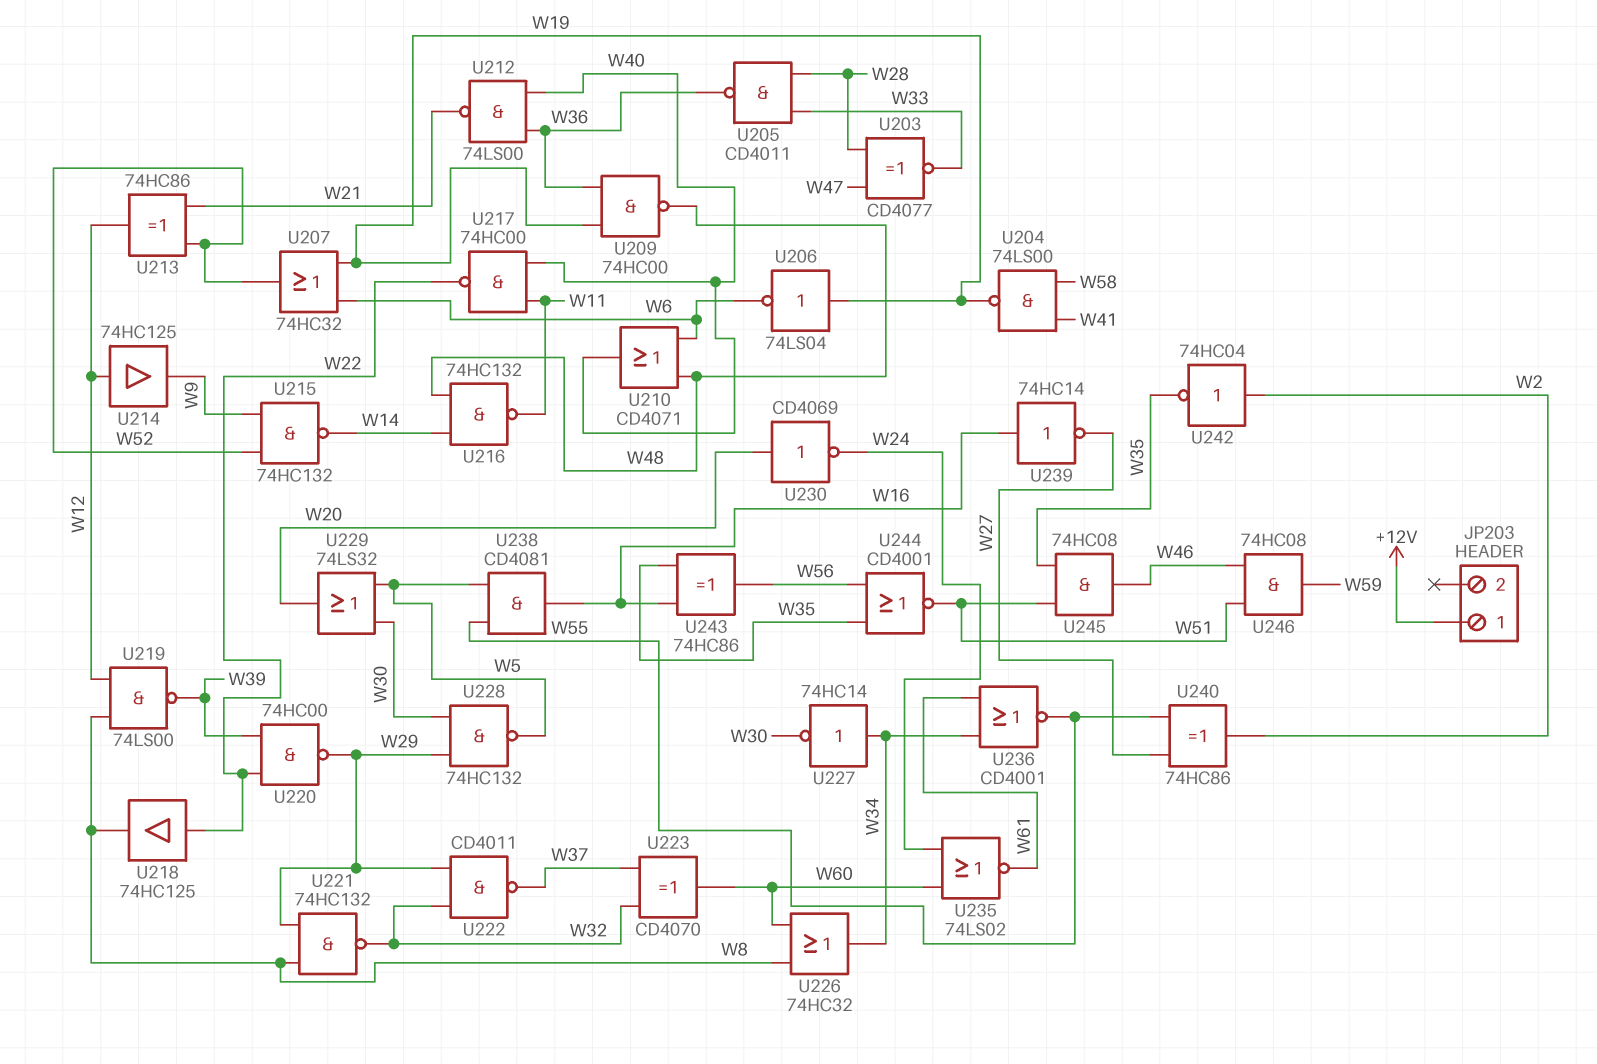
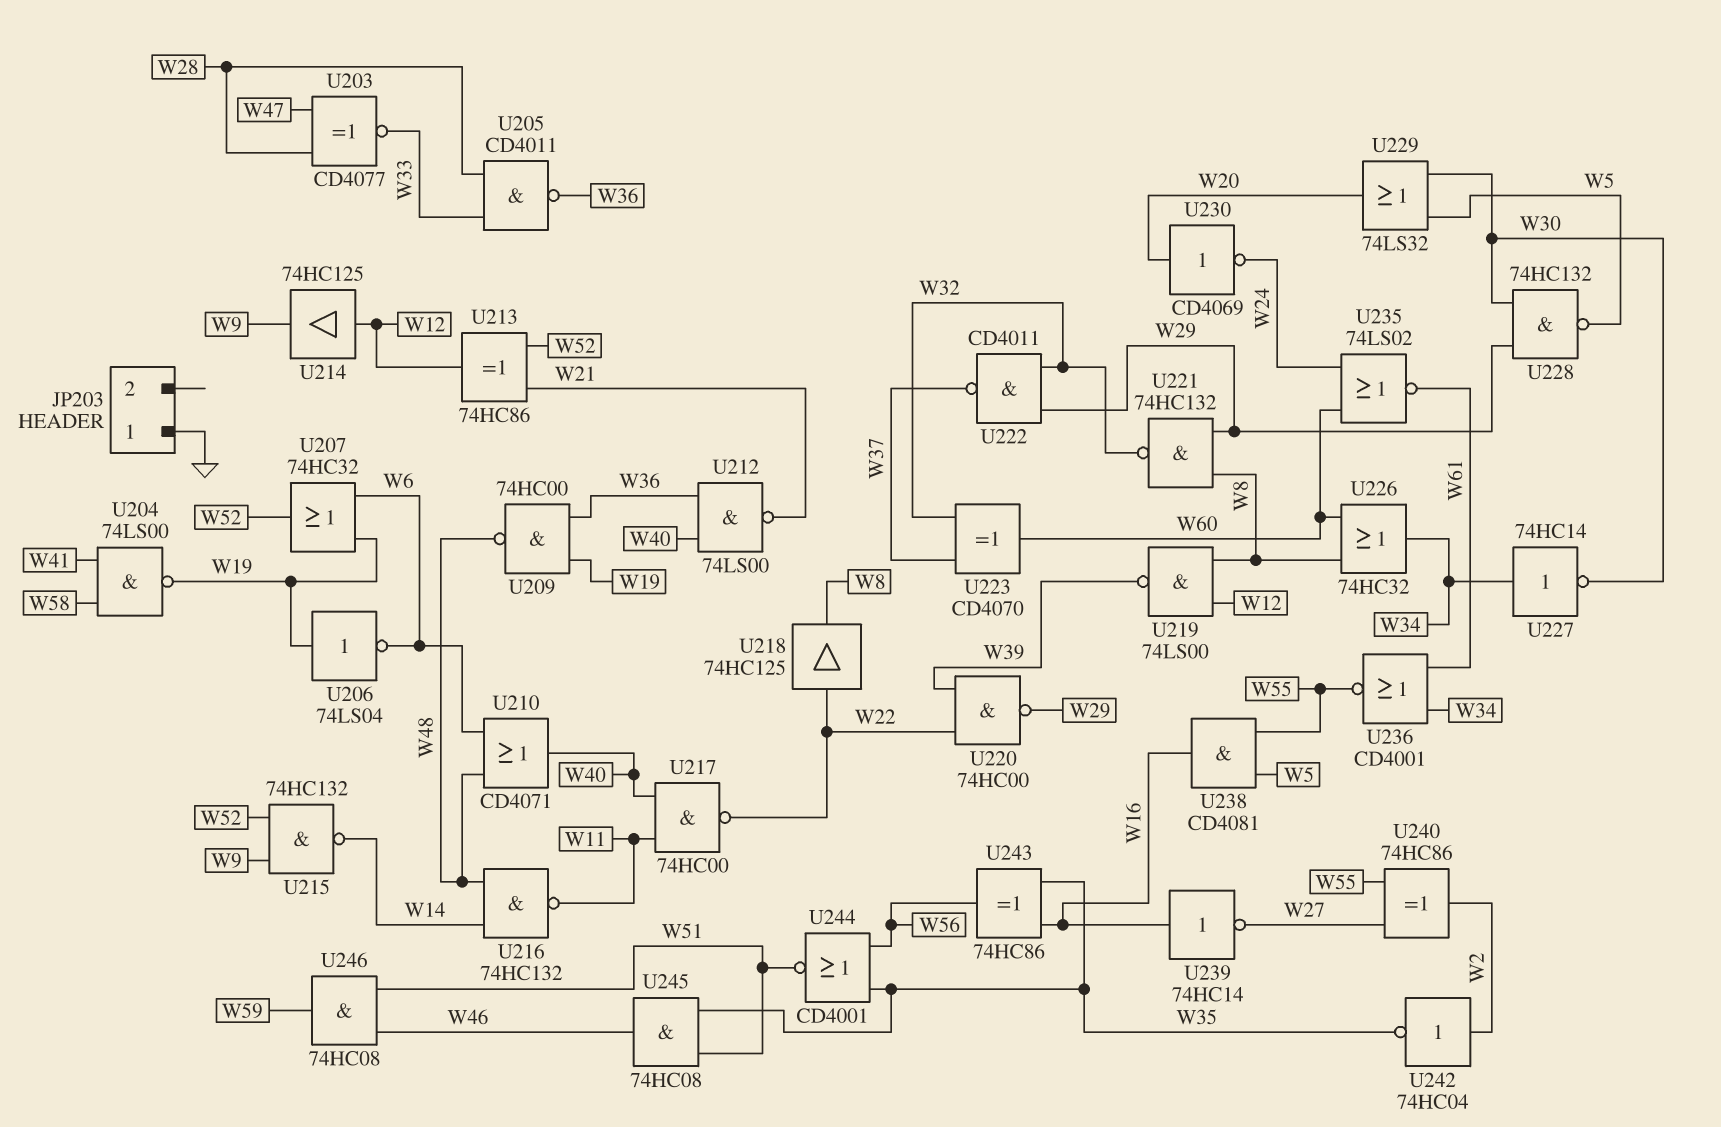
JP203 pin 1: +12V -> GND

